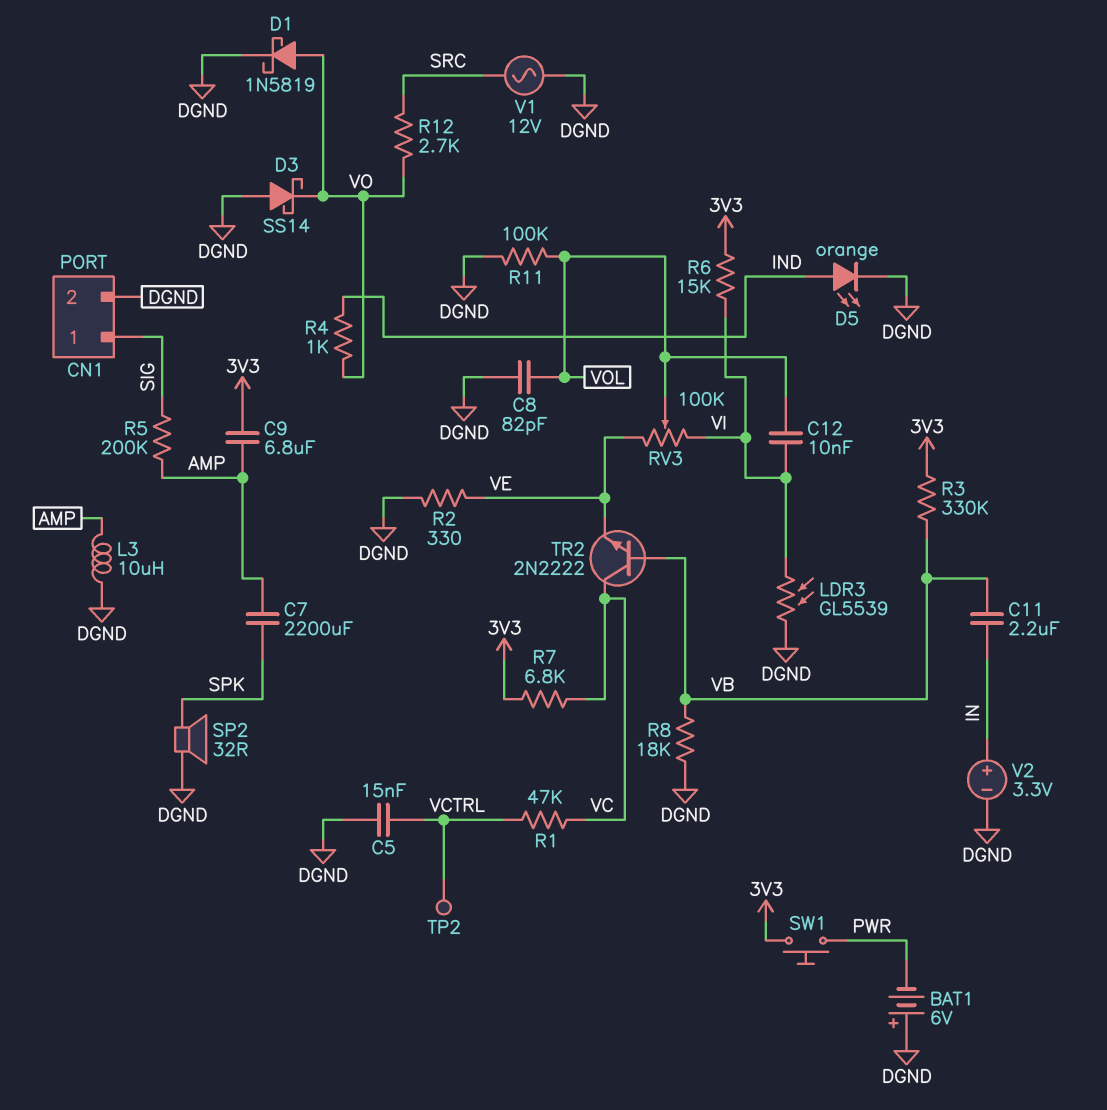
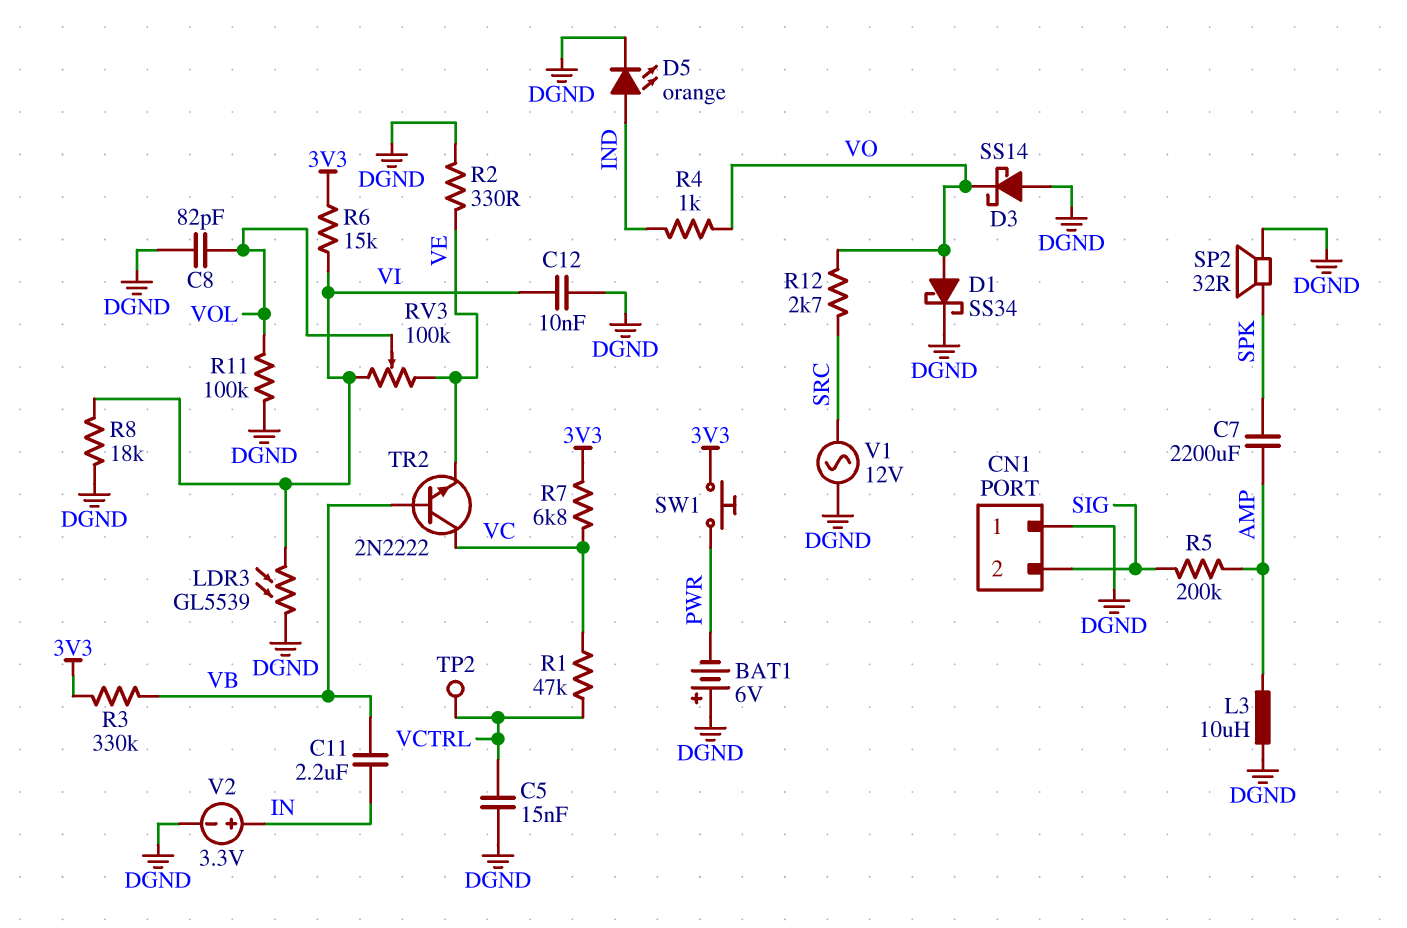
C9: 6.8uF (3V3, AMP) -> none
C12: 10nF (VI, VOL) -> 10nF (DGND, VI)
CN1 pin 1: SIG -> DGND
CN1 pin 2: DGND -> SIG
D1: schottky 1N5819 (A VO, K DGND) -> schottky SS34 (A VO, K DGND)
R8: 18k (DGND, VB) -> 18k (DGND, VI)

